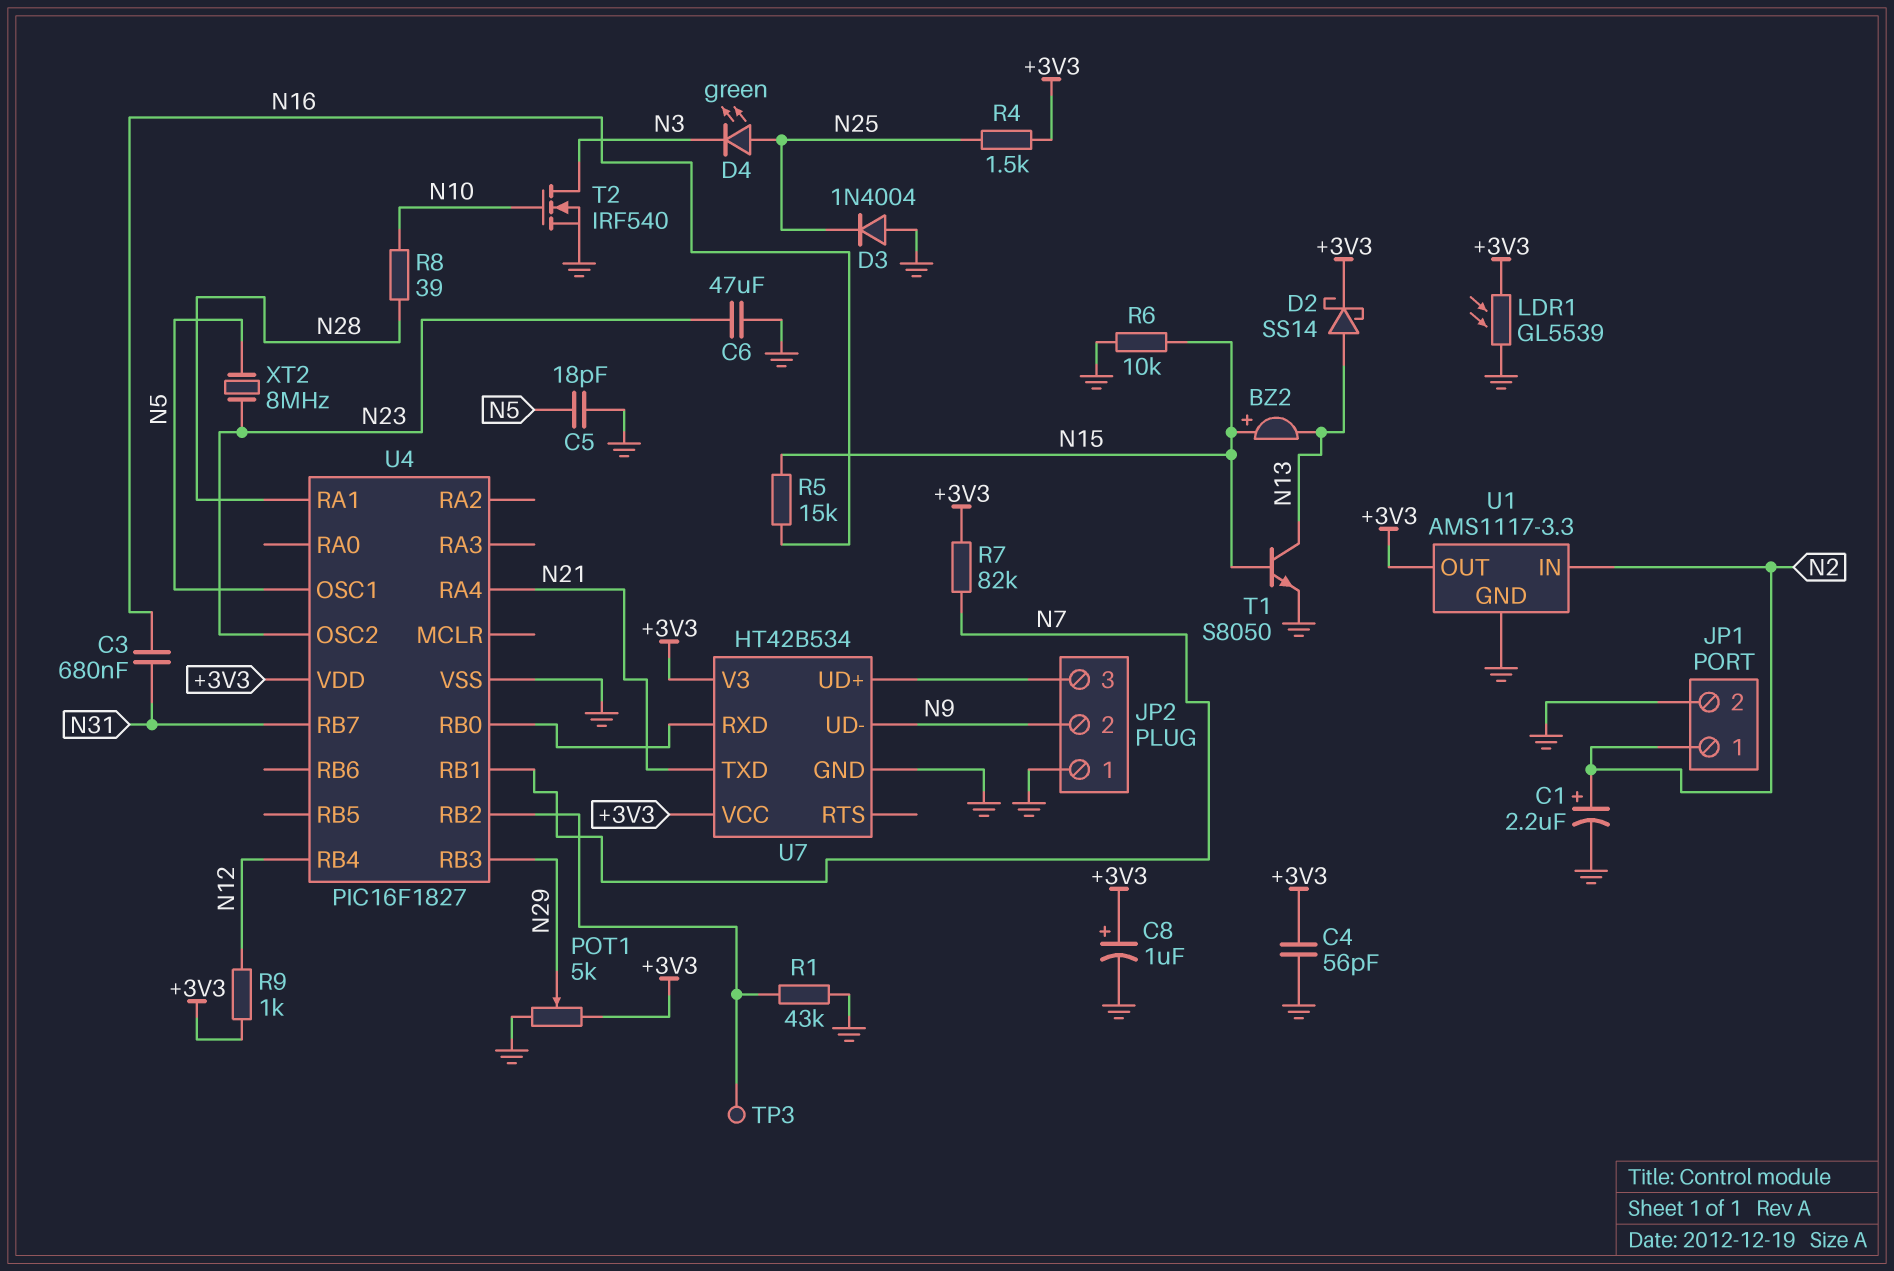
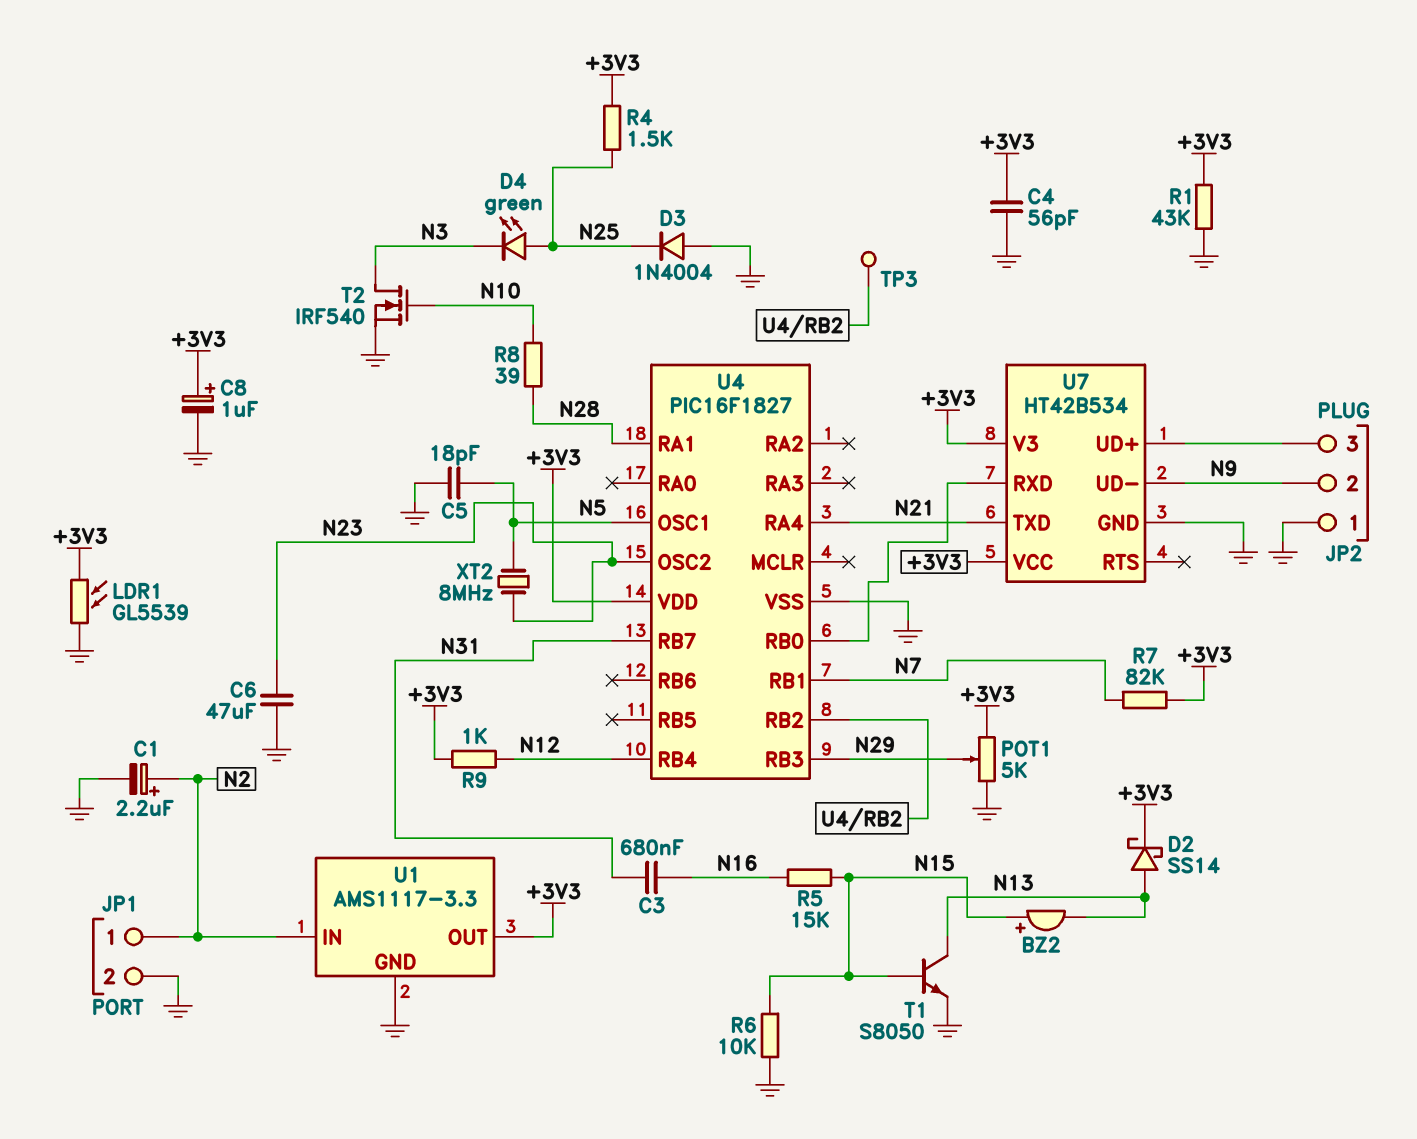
R1: 43k (GND, U4/RB2) -> 43k (+3V3, GND)

